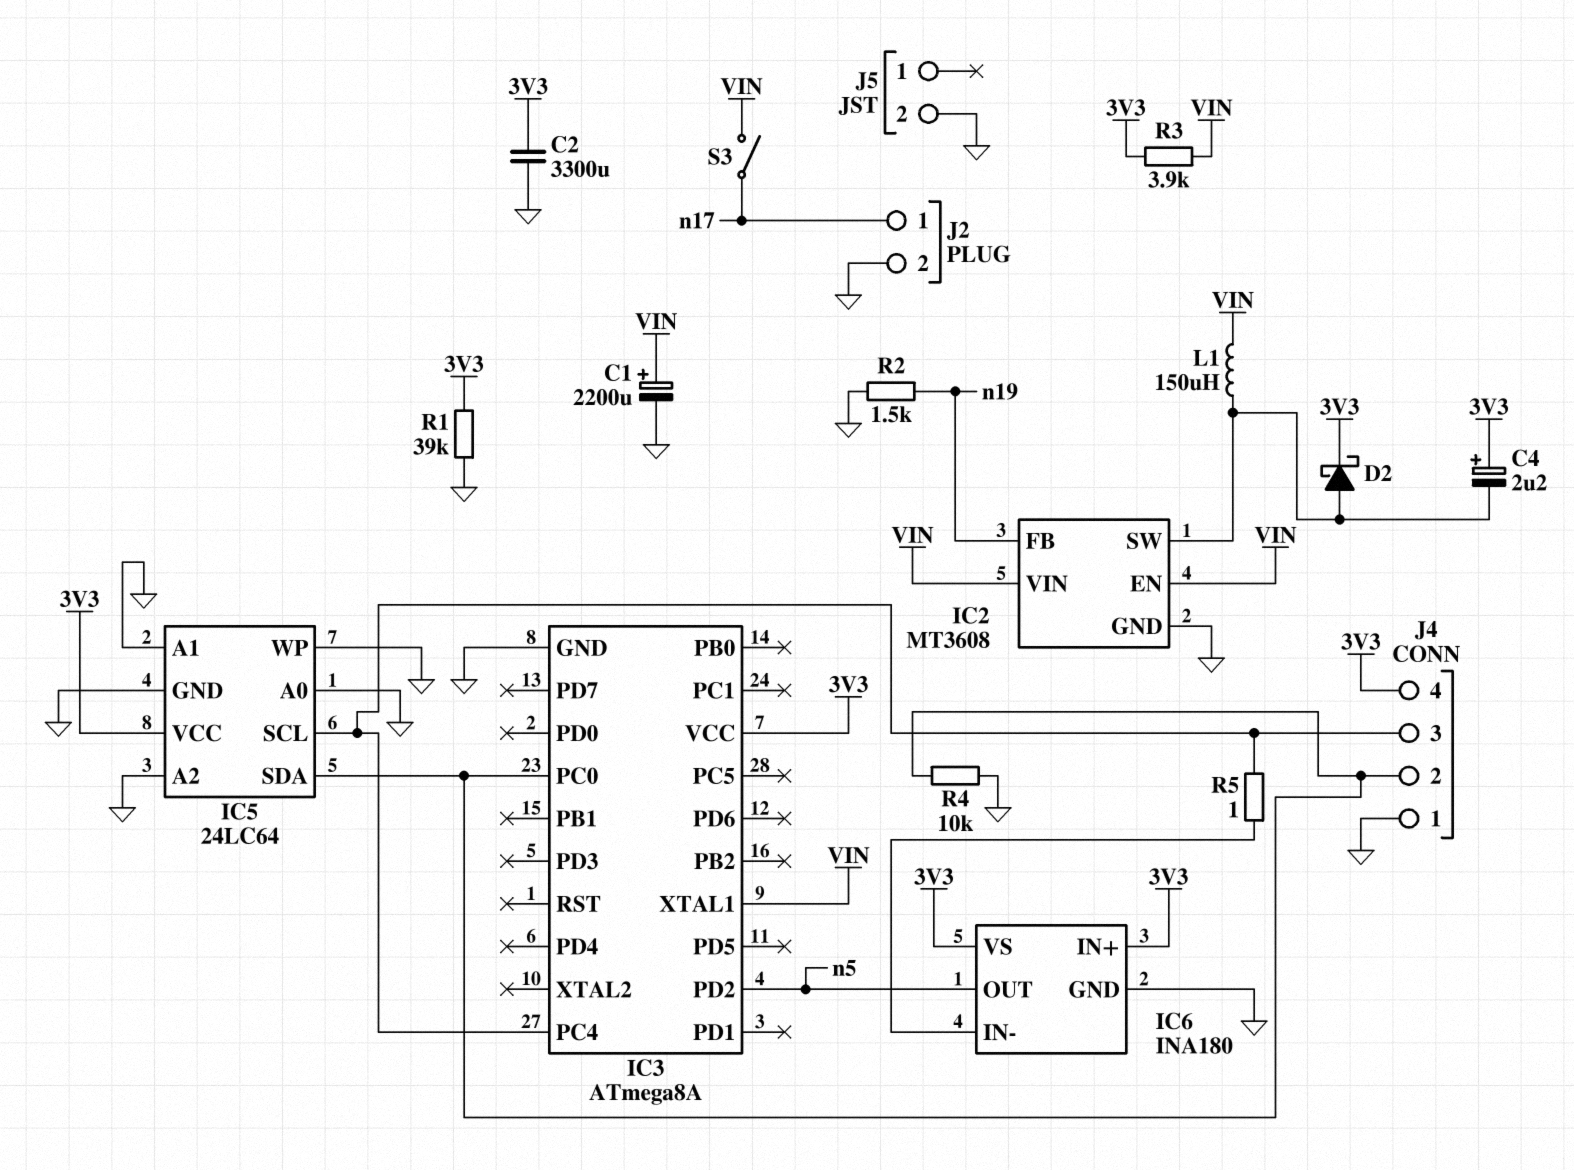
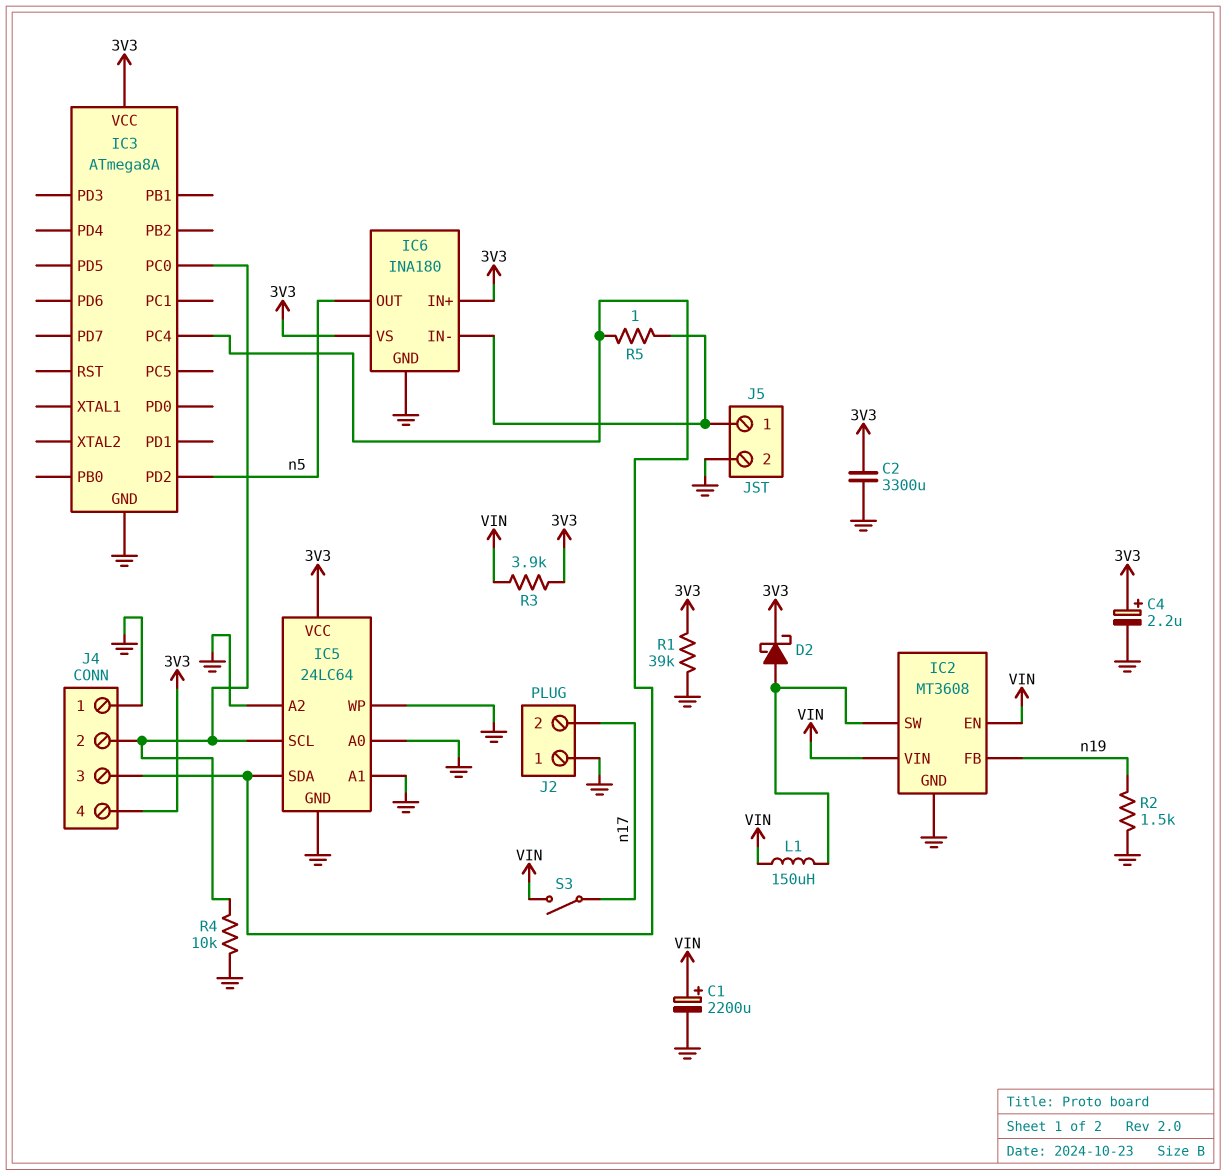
C4: 2.2uF (plus 3V3, minus IC2/SW) -> 2.2uF (plus 3V3, minus GND)
IC3 pin XTAL1: VIN -> none
IC5 pin SCL: IC3/PC4 -> IC3/PC0
IC5 pin SDA: IC3/PC0 -> IC3/PC4
J2 pin 1: n17 -> GND
J2 pin 2: GND -> n17
J5 pin 1: none -> IC6/IN-

